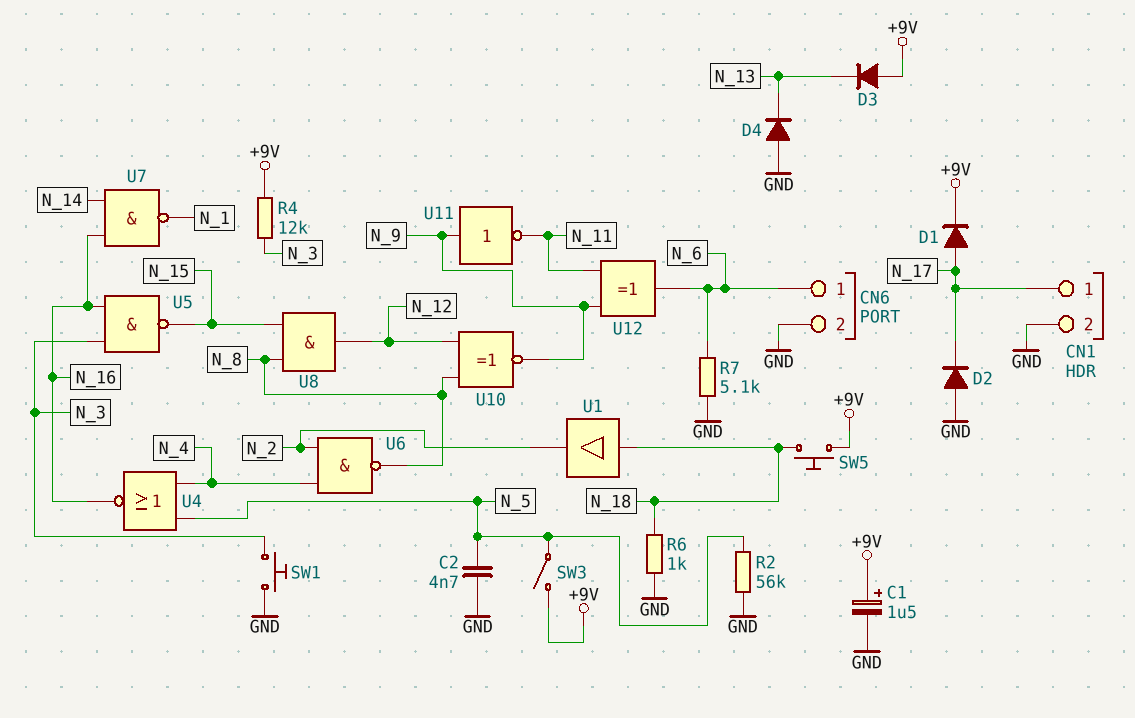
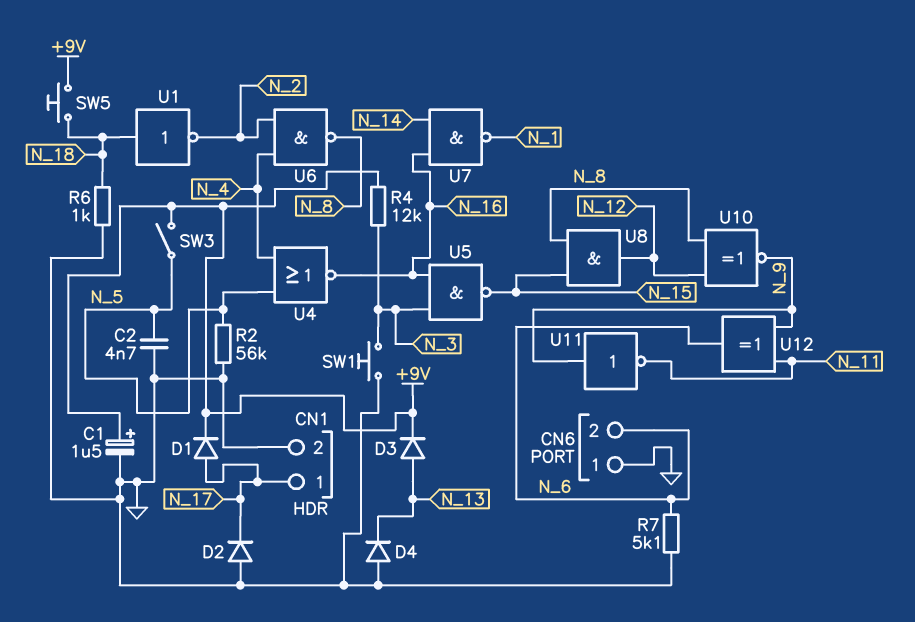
CN6 pin 1: N_6 -> GND
CN6 pin 2: GND -> N_6
D3: diode (A +9V, K N_13) -> diode (A N_13, K +9V)
U1: buffer (in N_18, out N_2) -> NOT (in N_18, out N_2)

